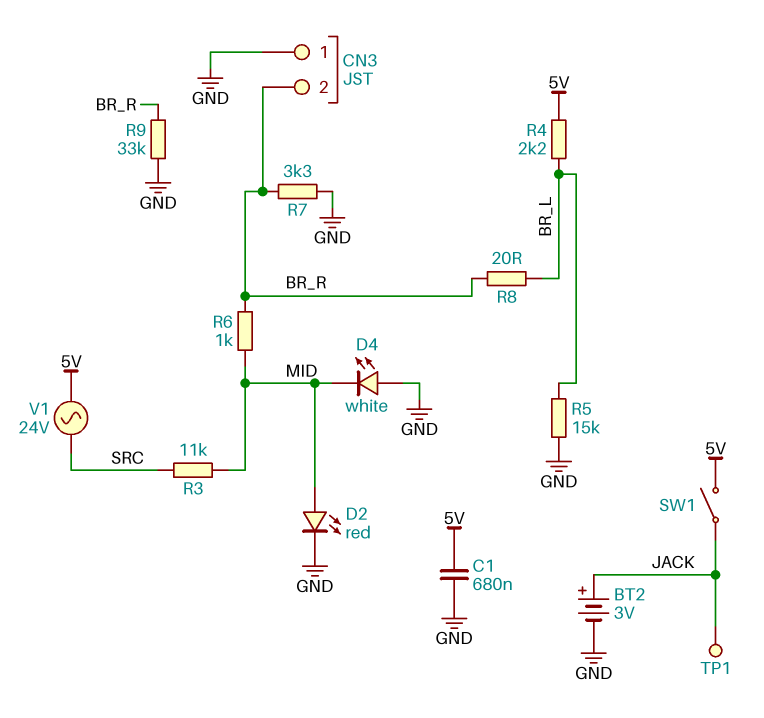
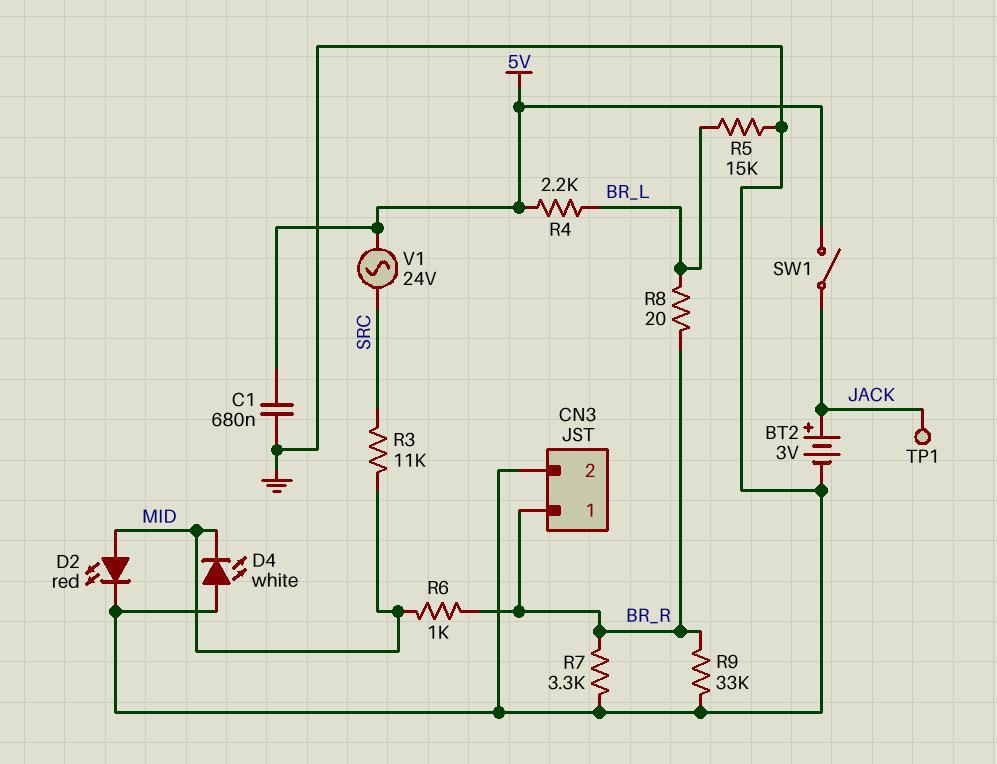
CN3 pin 1: GND -> BR_R
CN3 pin 2: BR_R -> GND

